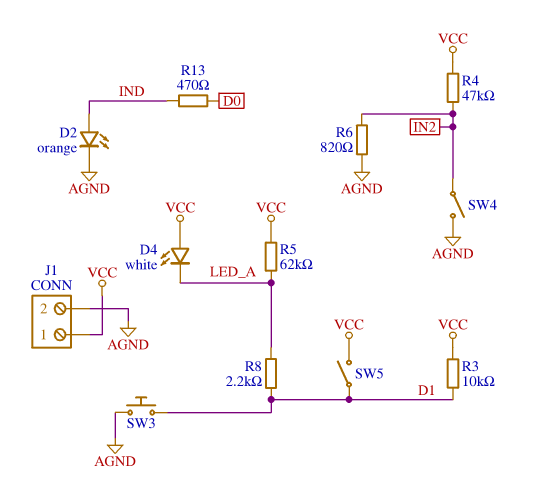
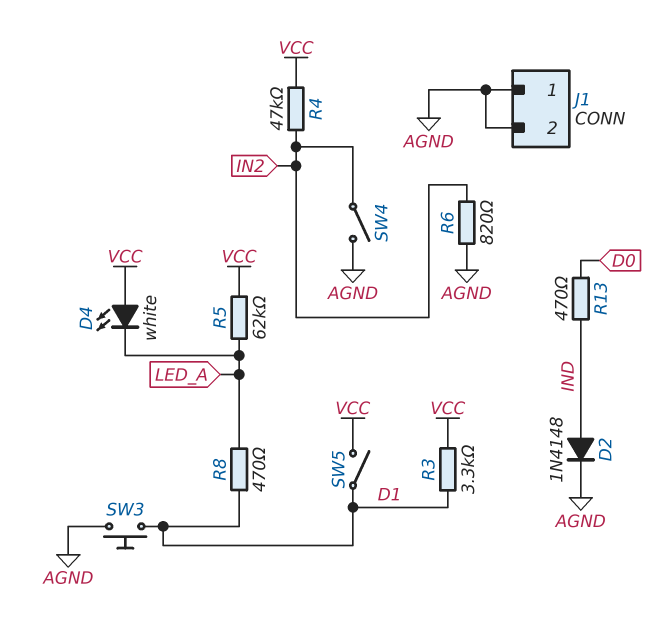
D2: LED orange (A IND, K AGND) -> diode 1N4148 (A IND, K AGND)
J1 pin 1: VCC -> AGND
R3: 10k (D1, VCC) -> 3.3k (D1, VCC)
R8: 2.2k (D1, LED_A) -> 470 (D1, LED_A)

